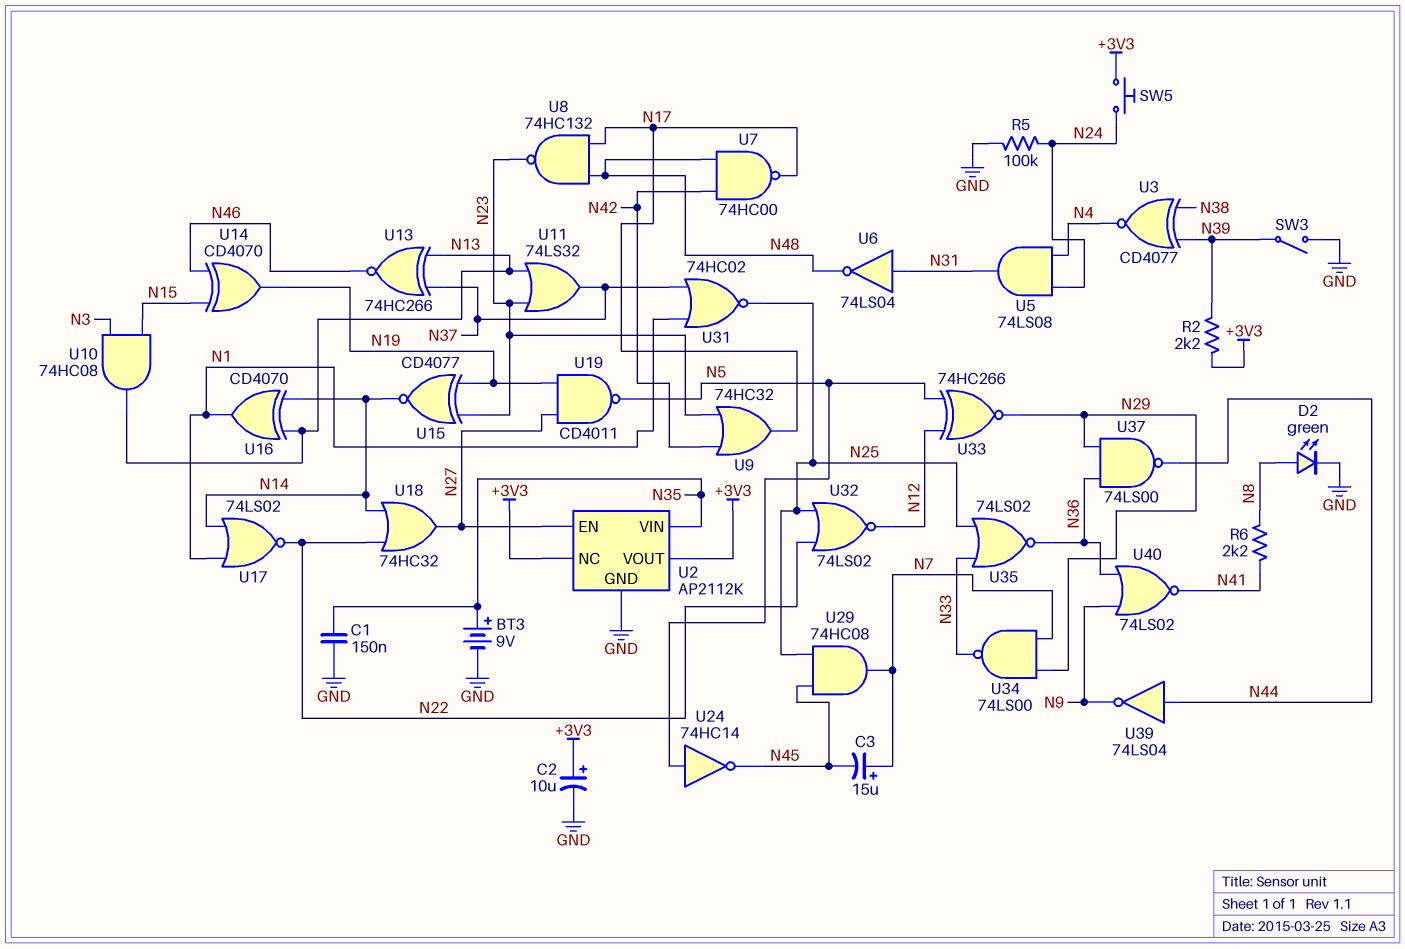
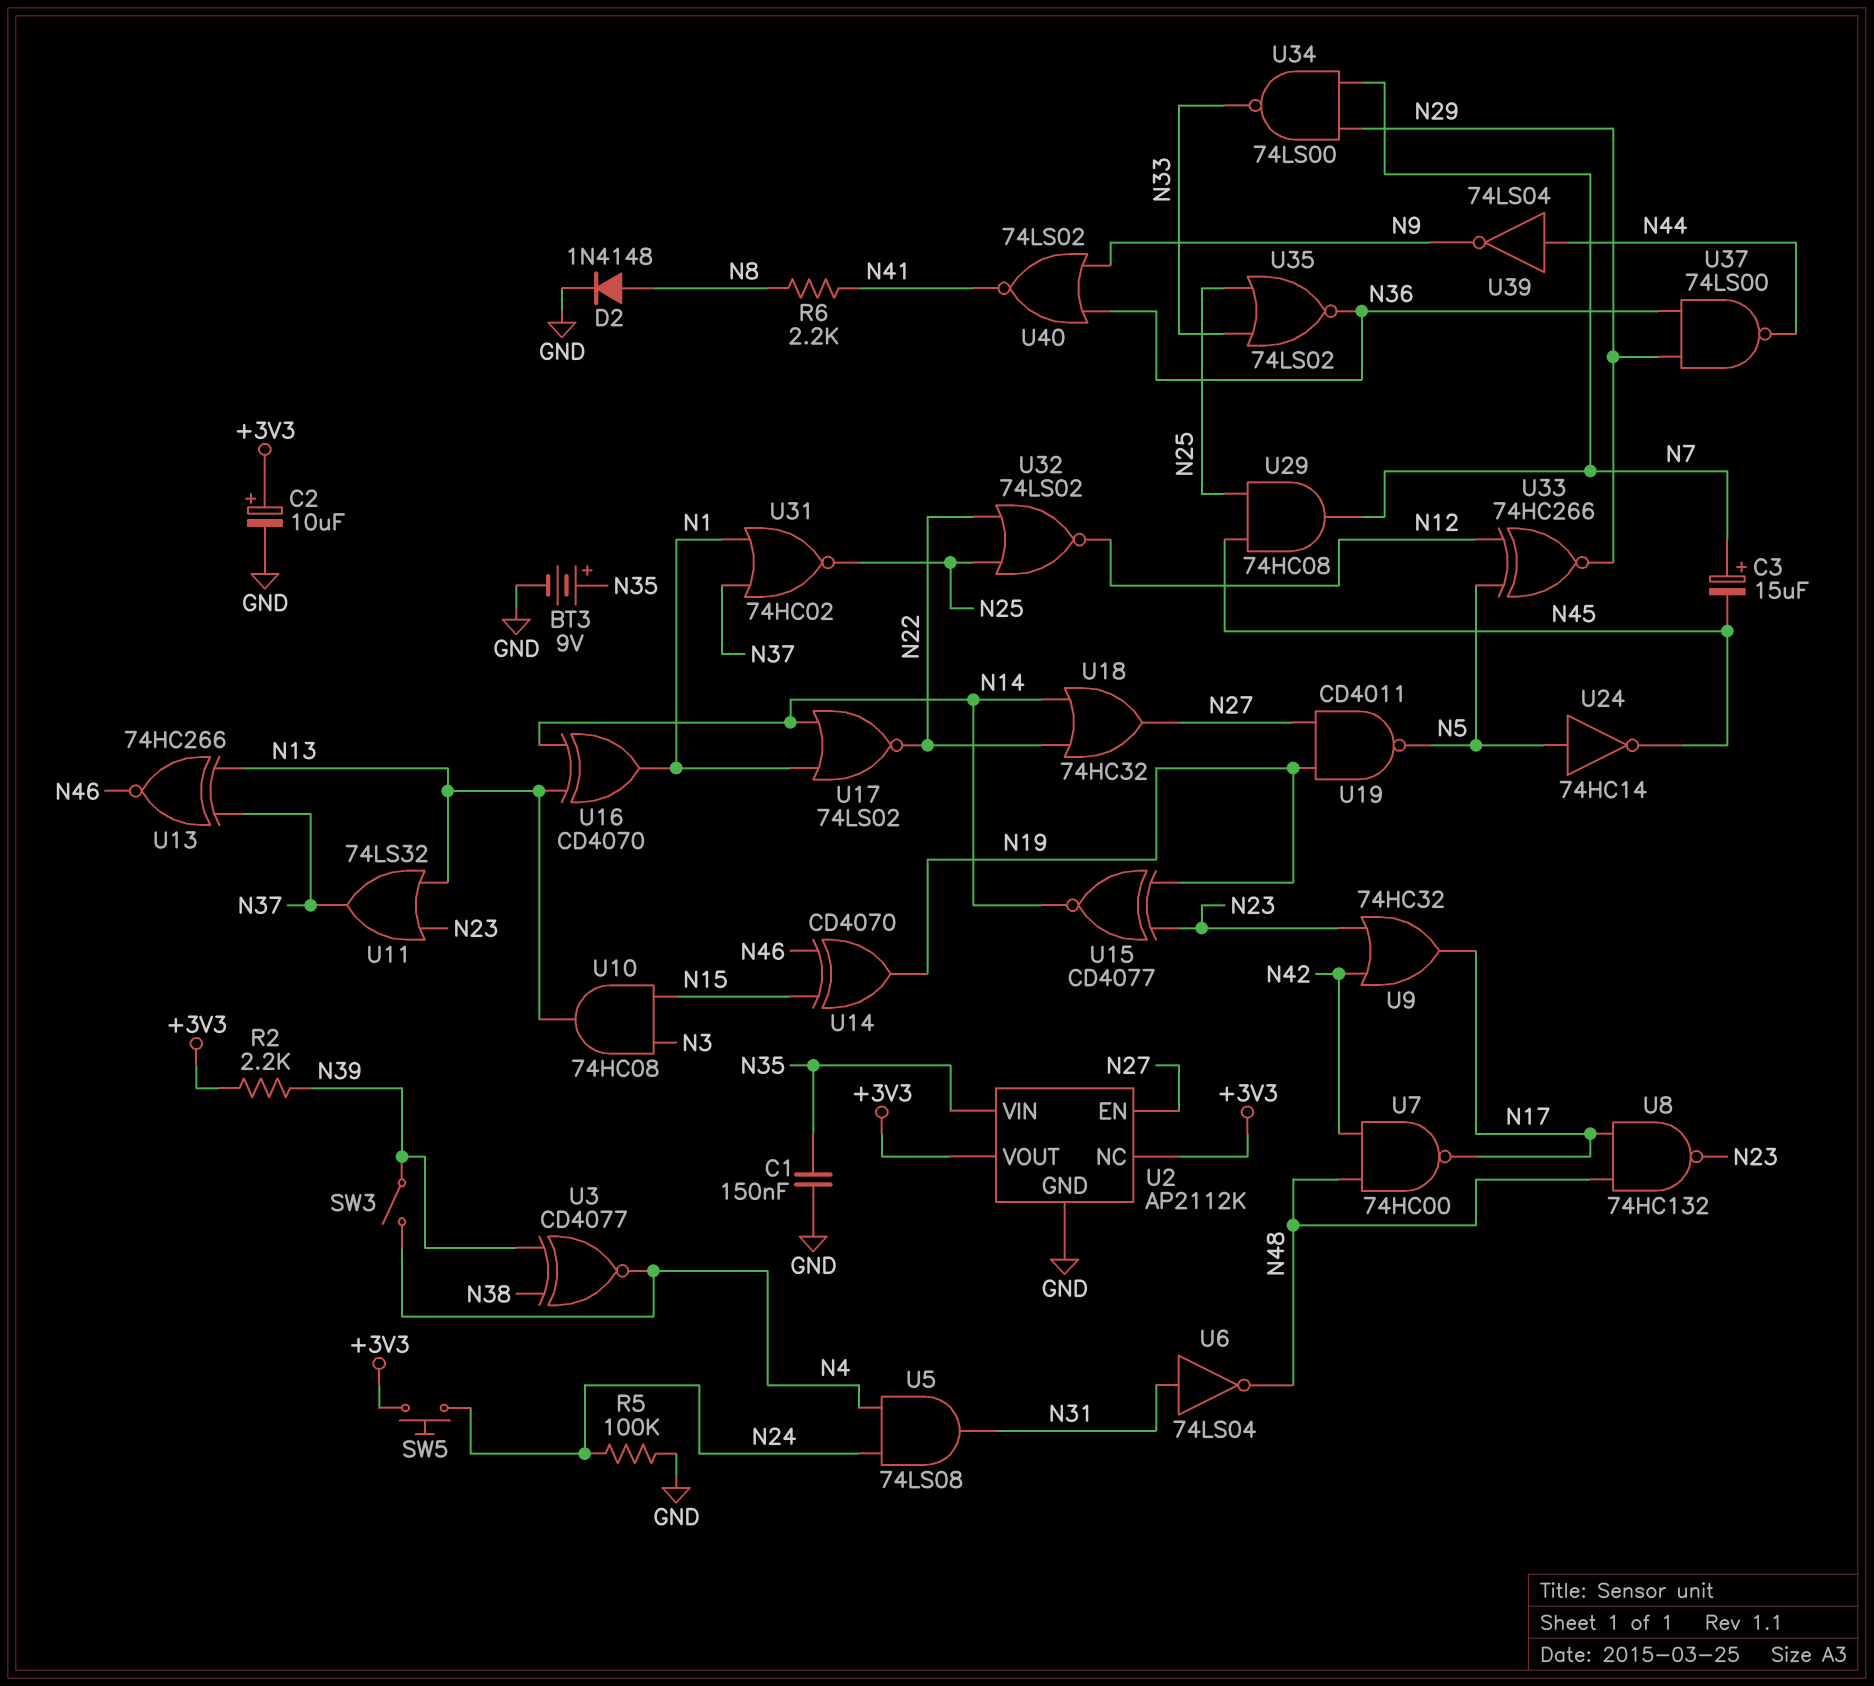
D2: LED green (A N8, K GND) -> diode 1N4148 (A N8, K GND)
SW3: switch (GND, N39) -> switch (N4, N39)

